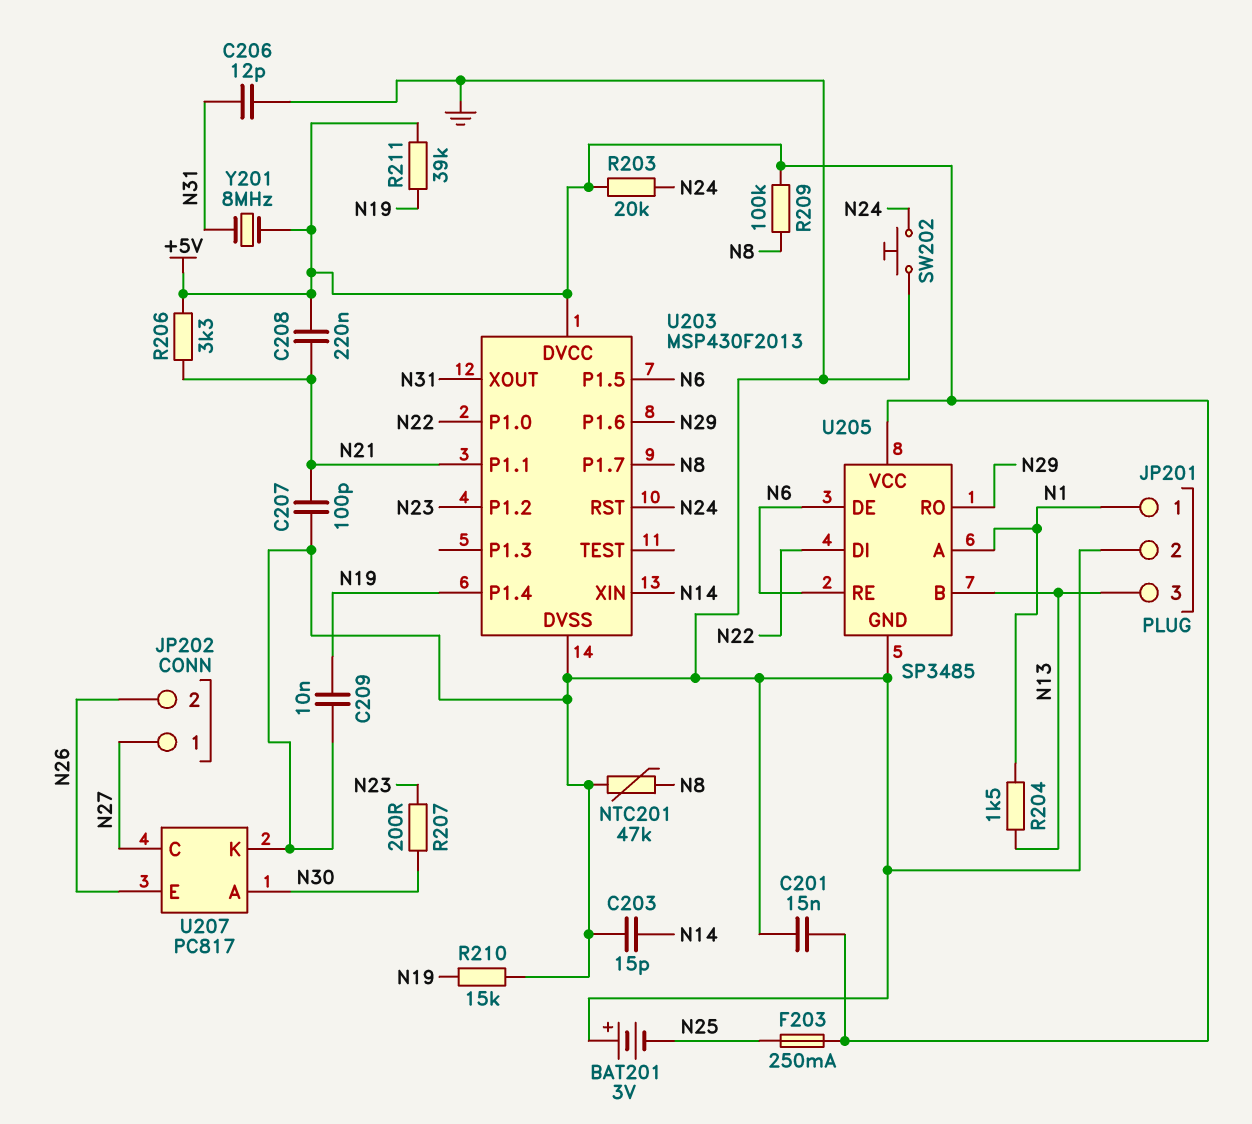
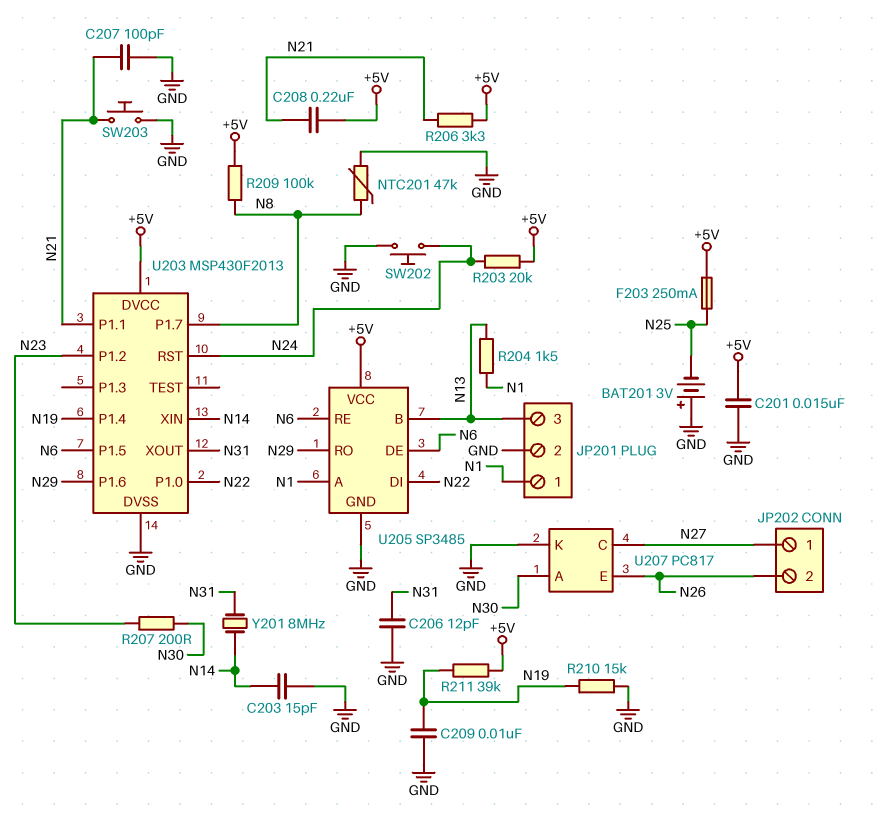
SW203: none -> button (GND, N21)
Y201: 8MHz (+5V, N31) -> 8MHz (N14, N31)

